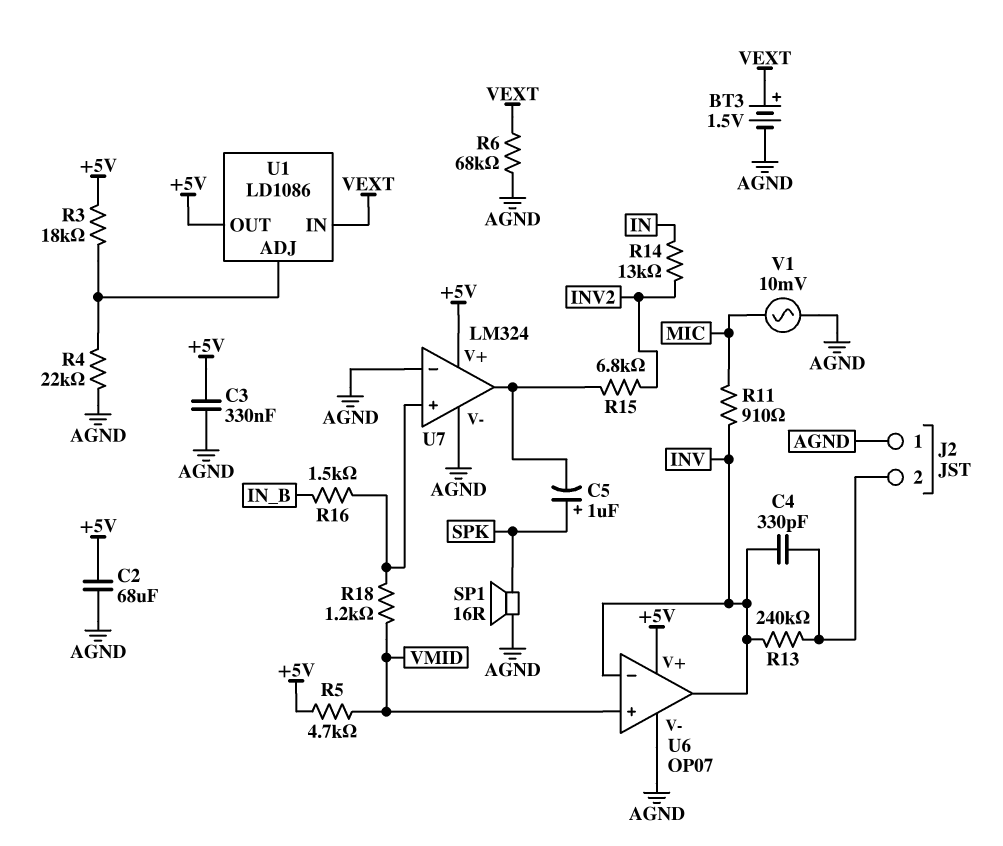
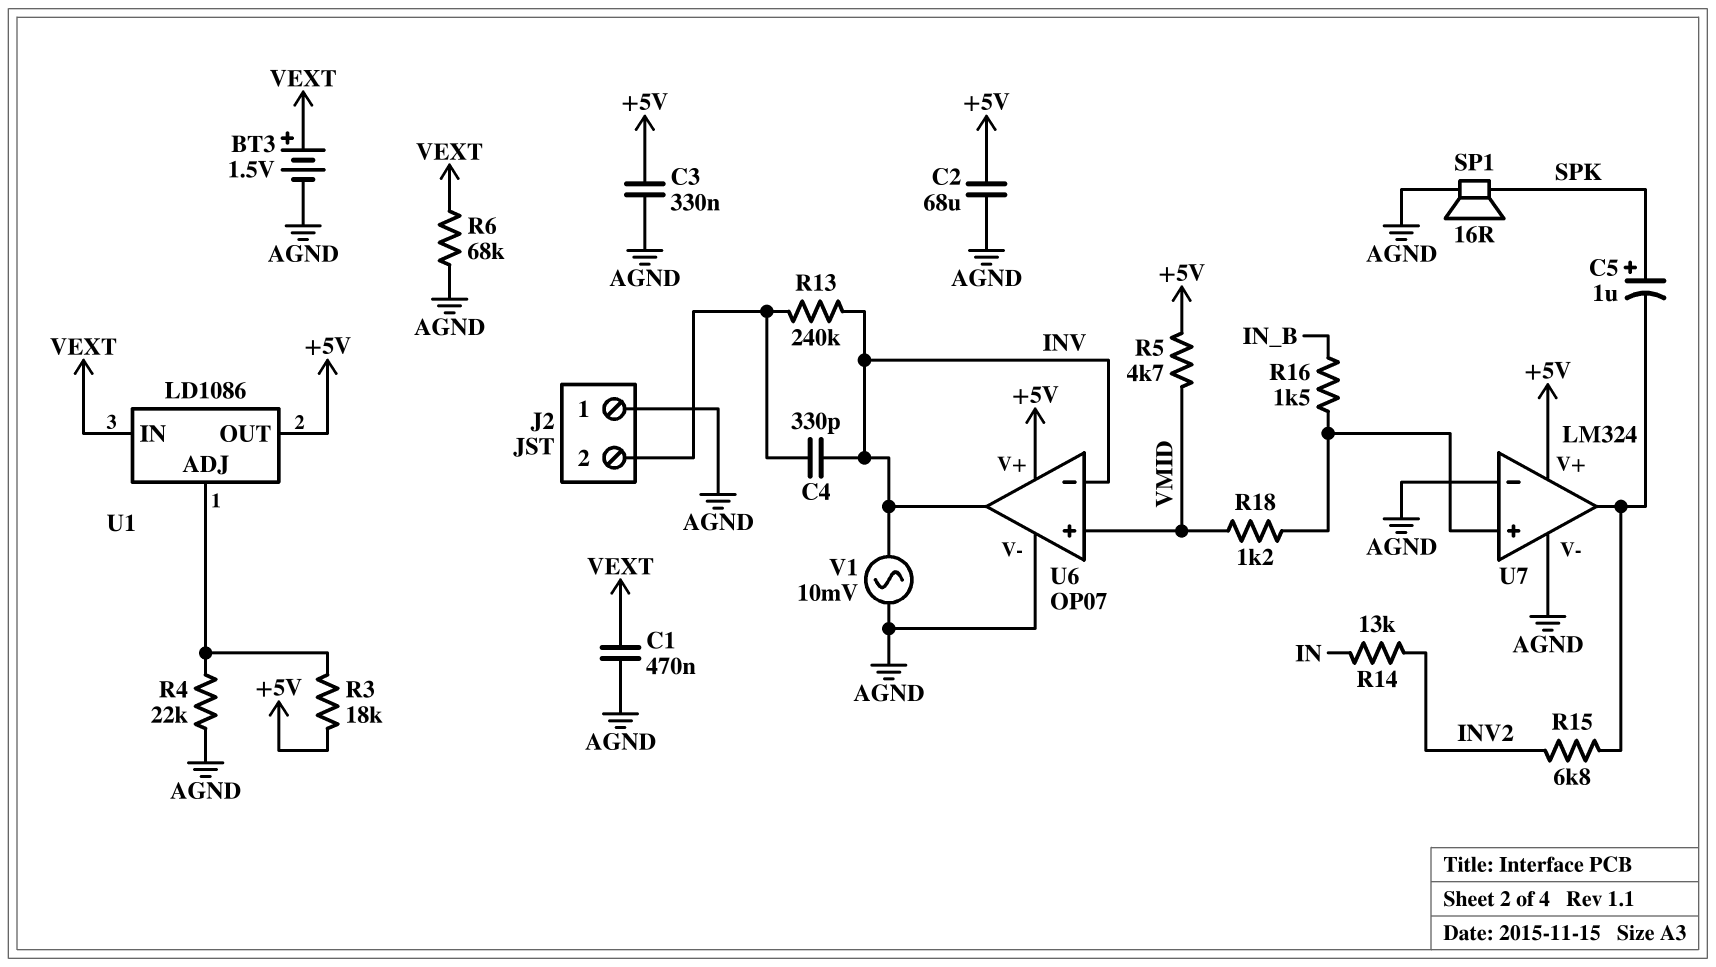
C1: none -> 470nF (AGND, VEXT)
R11: 910 (INV, MIC) -> none
V1: AC 10mV (AGND, MIC) -> AC 10mV (AGND, INV)

